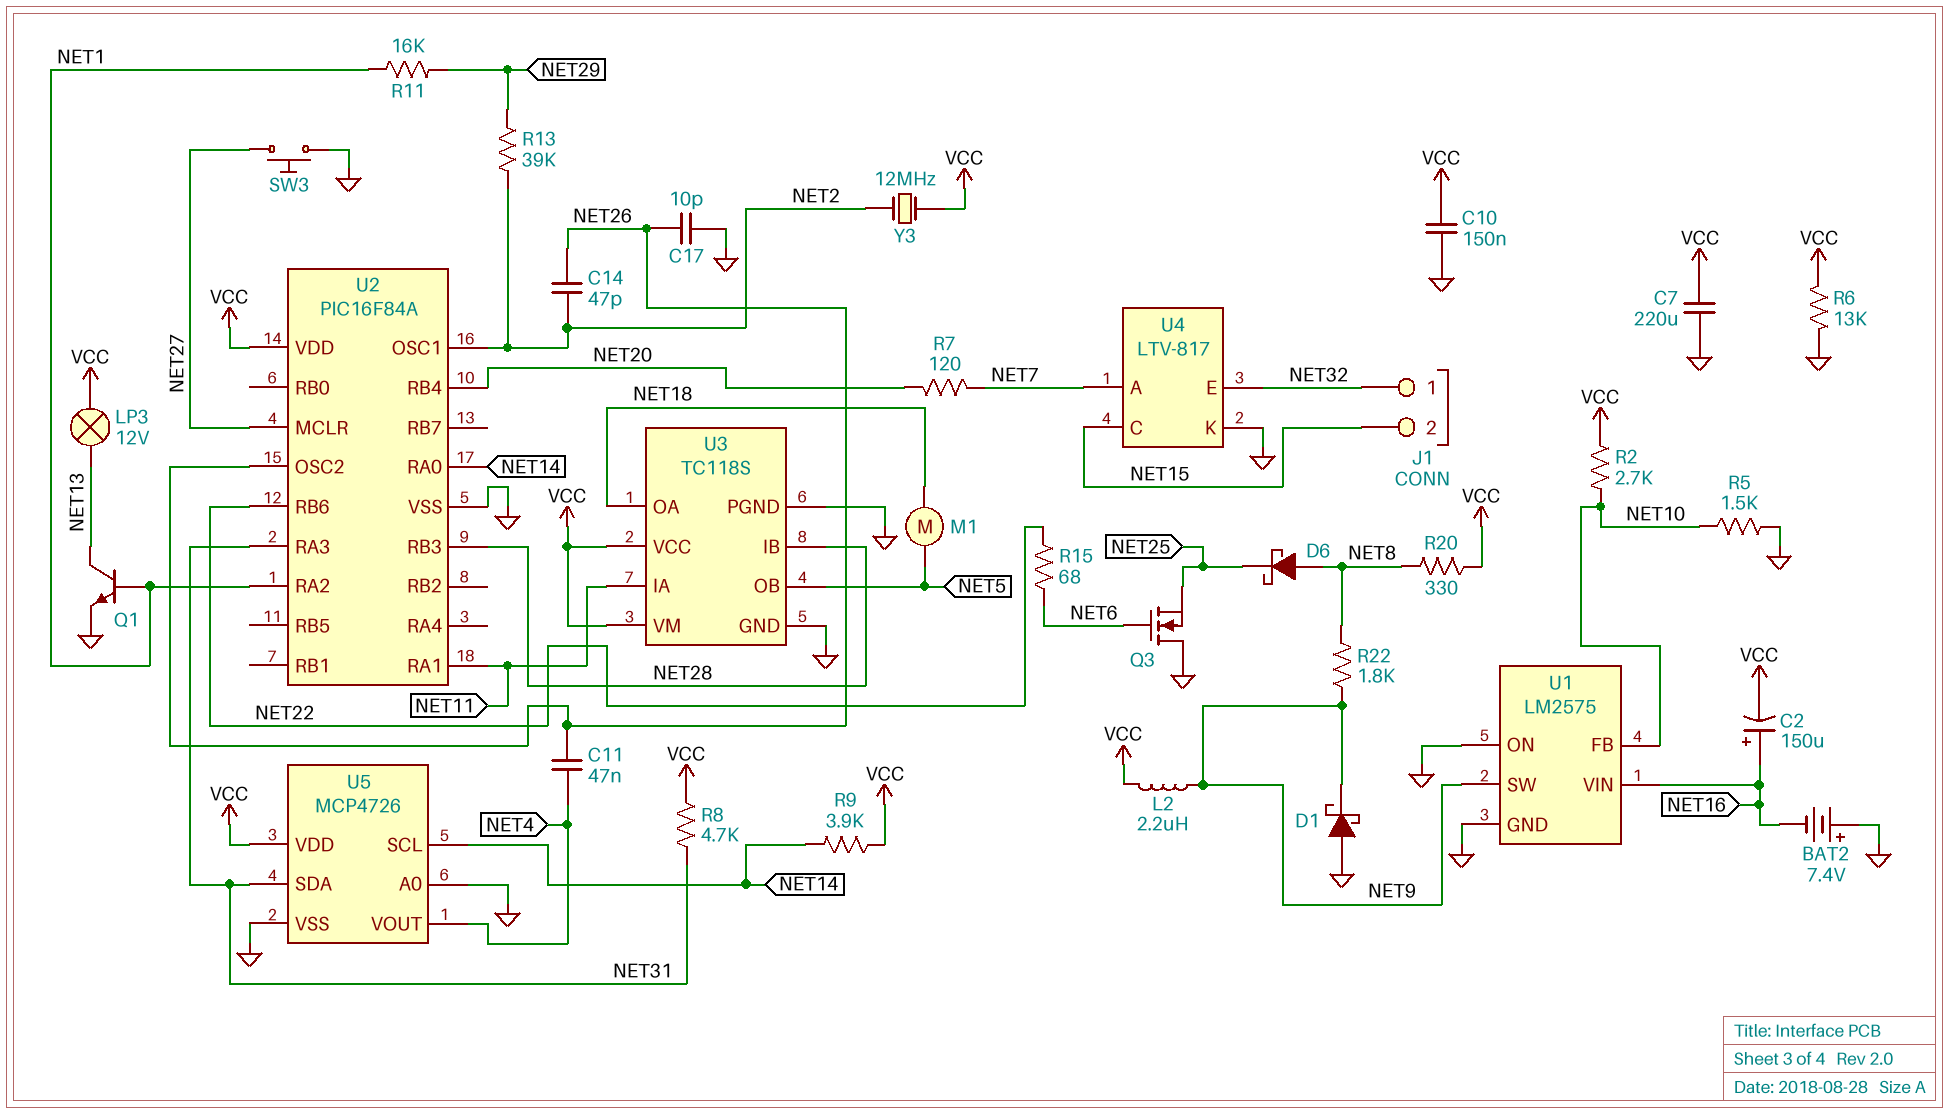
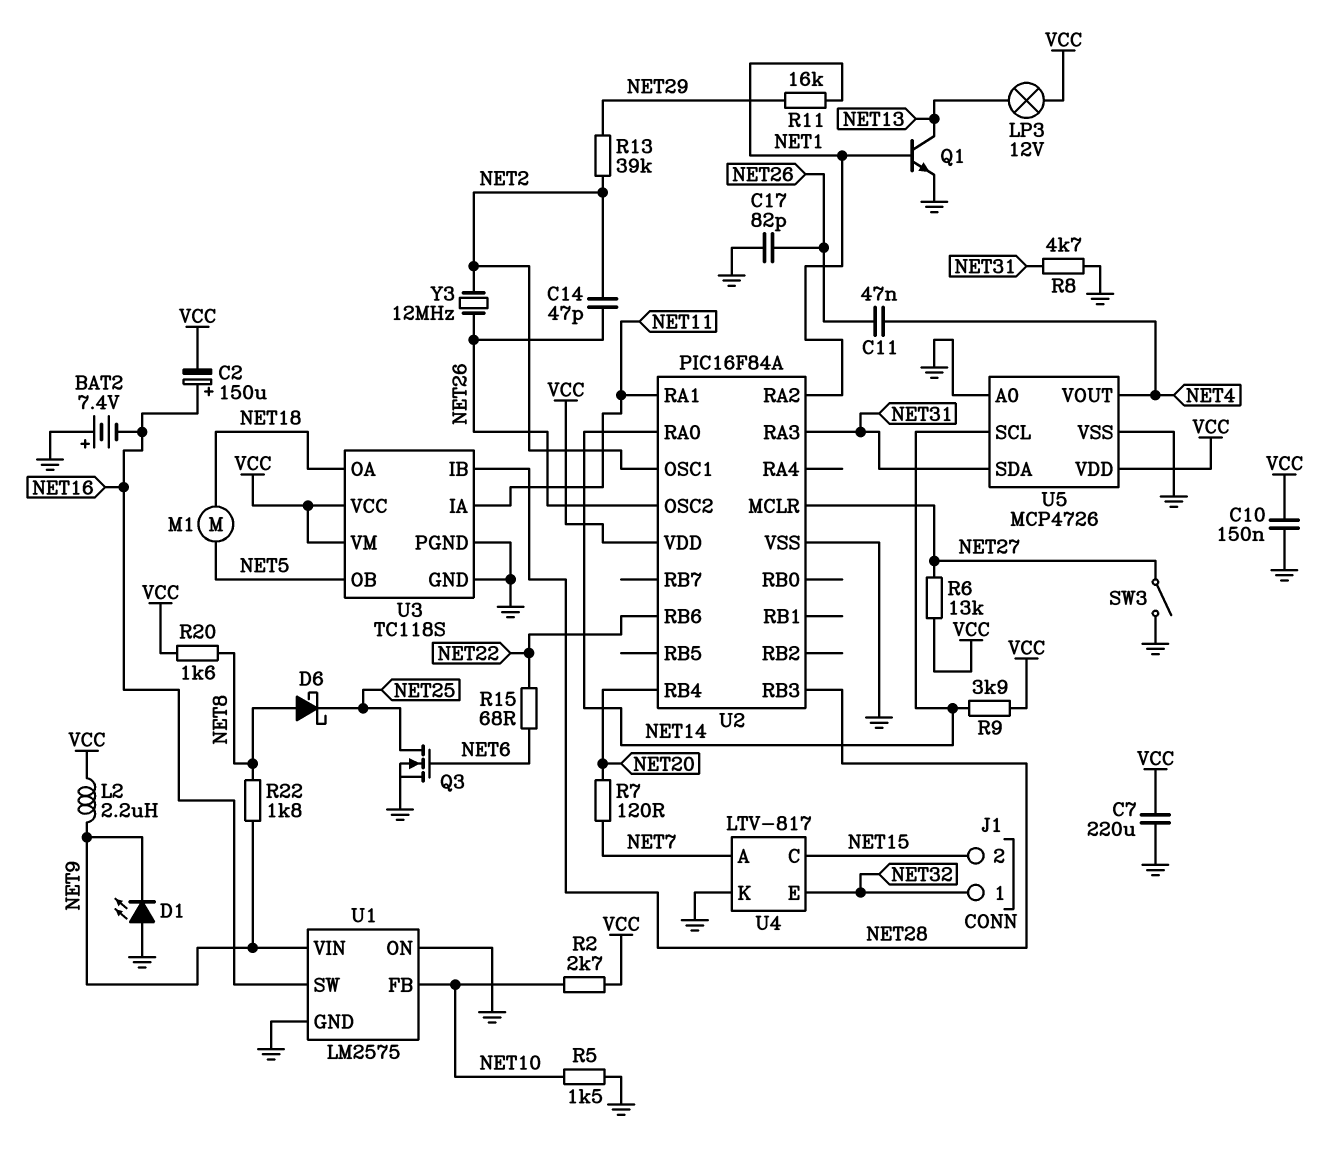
C17: 10pF (GND, NET26) -> 82pF (GND, NET26)
D1: schottky (A GND, K NET9) -> LED (A GND, K NET9)
Q3: NMOS (G NET6, D GND, S NET25) -> NMOS (G NET6, D NET25, S GND)
R6: 13k (GND, VCC) -> 13k (NET27, VCC)
R8: 4.7k (NET31, VCC) -> 4.7k (GND, NET31)
R20: 330 (NET8, VCC) -> 1.6k (NET8, VCC)
SW3: button (GND, NET27) -> switch (GND, NET27)
U1 pin SW: NET9 -> NET16
U1 pin VIN: NET16 -> NET9
Y3: 12MHz (NET2, VCC) -> 12MHz (NET2, NET26)

